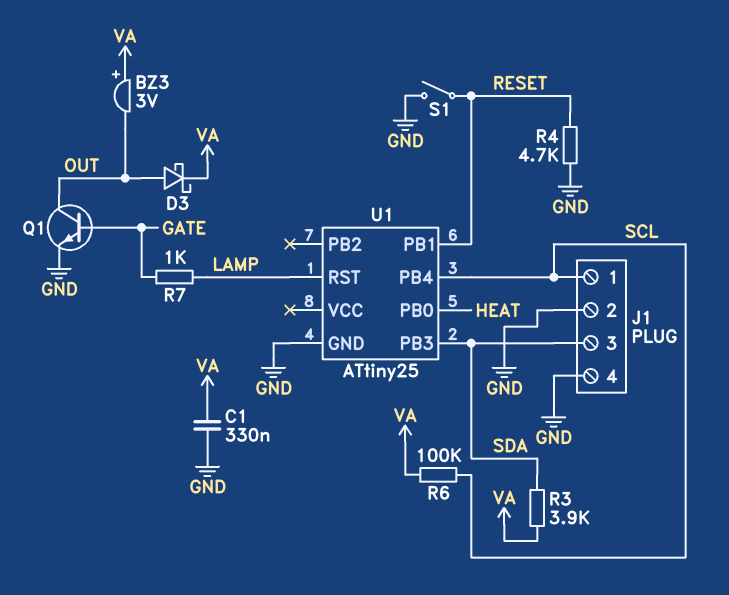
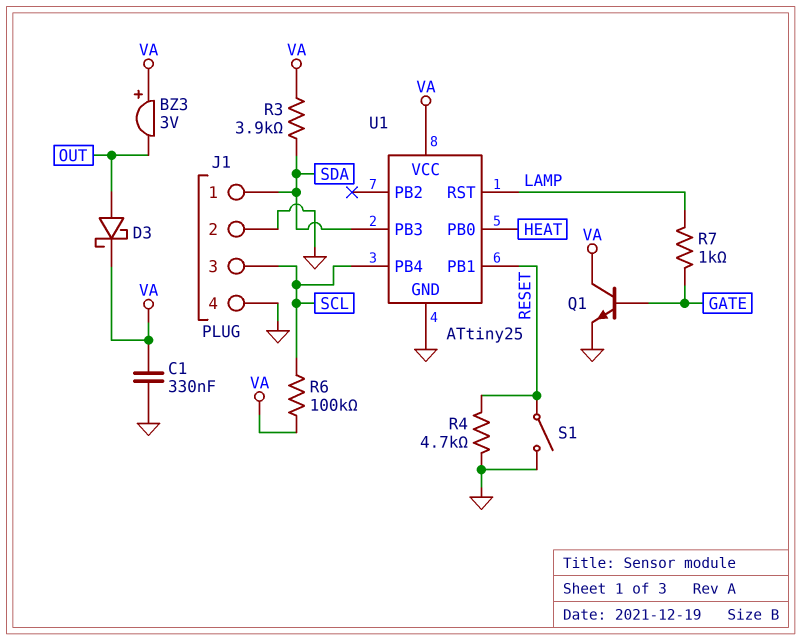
J1 pin 1: SCL -> SDA
J1 pin 3: SDA -> SCL
Q1: NPN (B GATE, C OUT, E GND) -> NPN (B GATE, C VA, E GND)
U1 pin VCC: none -> VA

